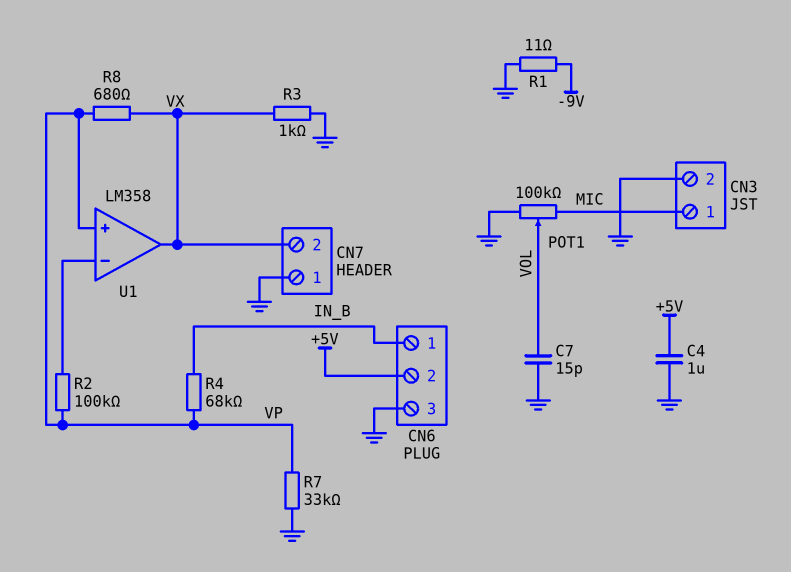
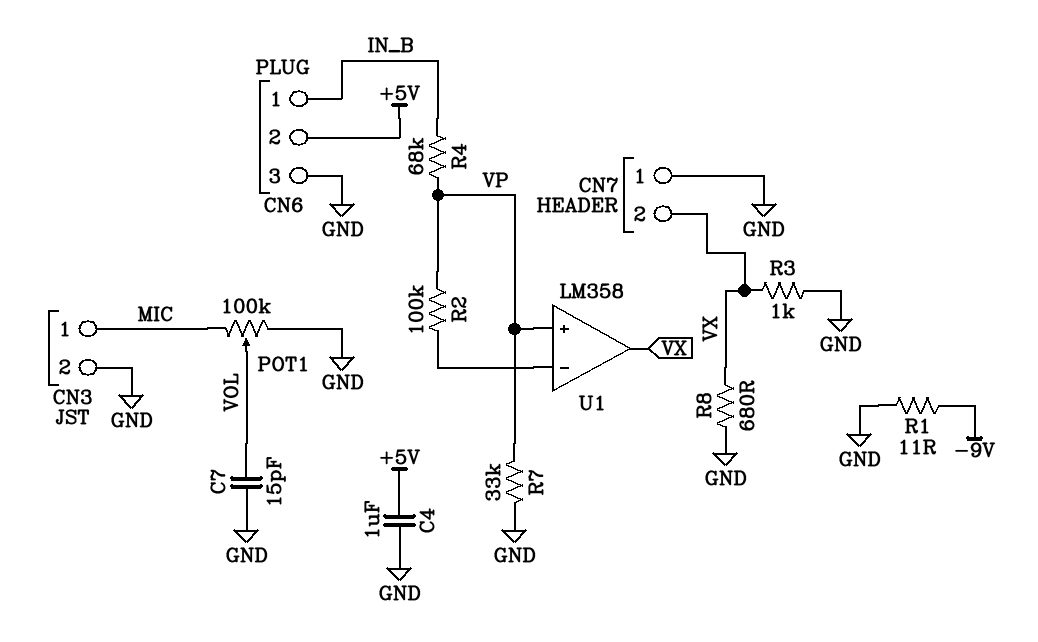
R8: 680 (VP, VX) -> 680 (GND, VX)

